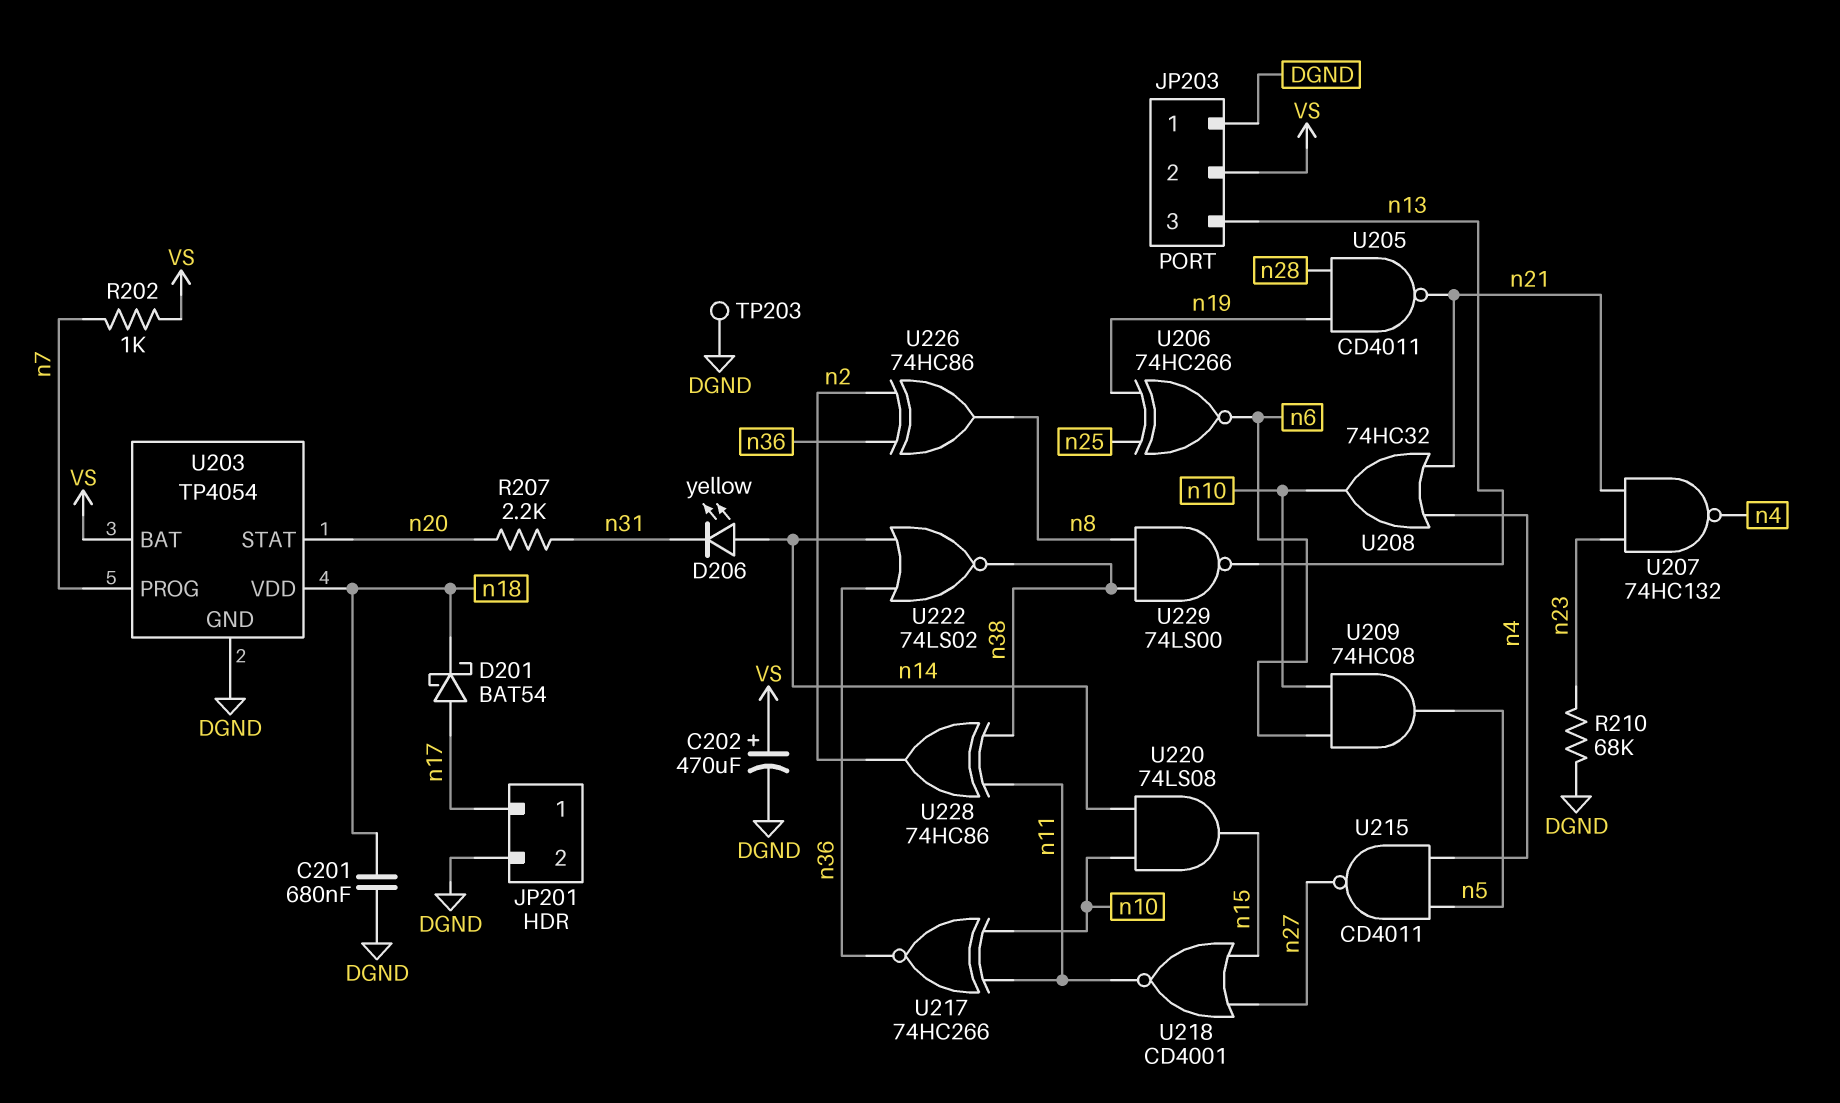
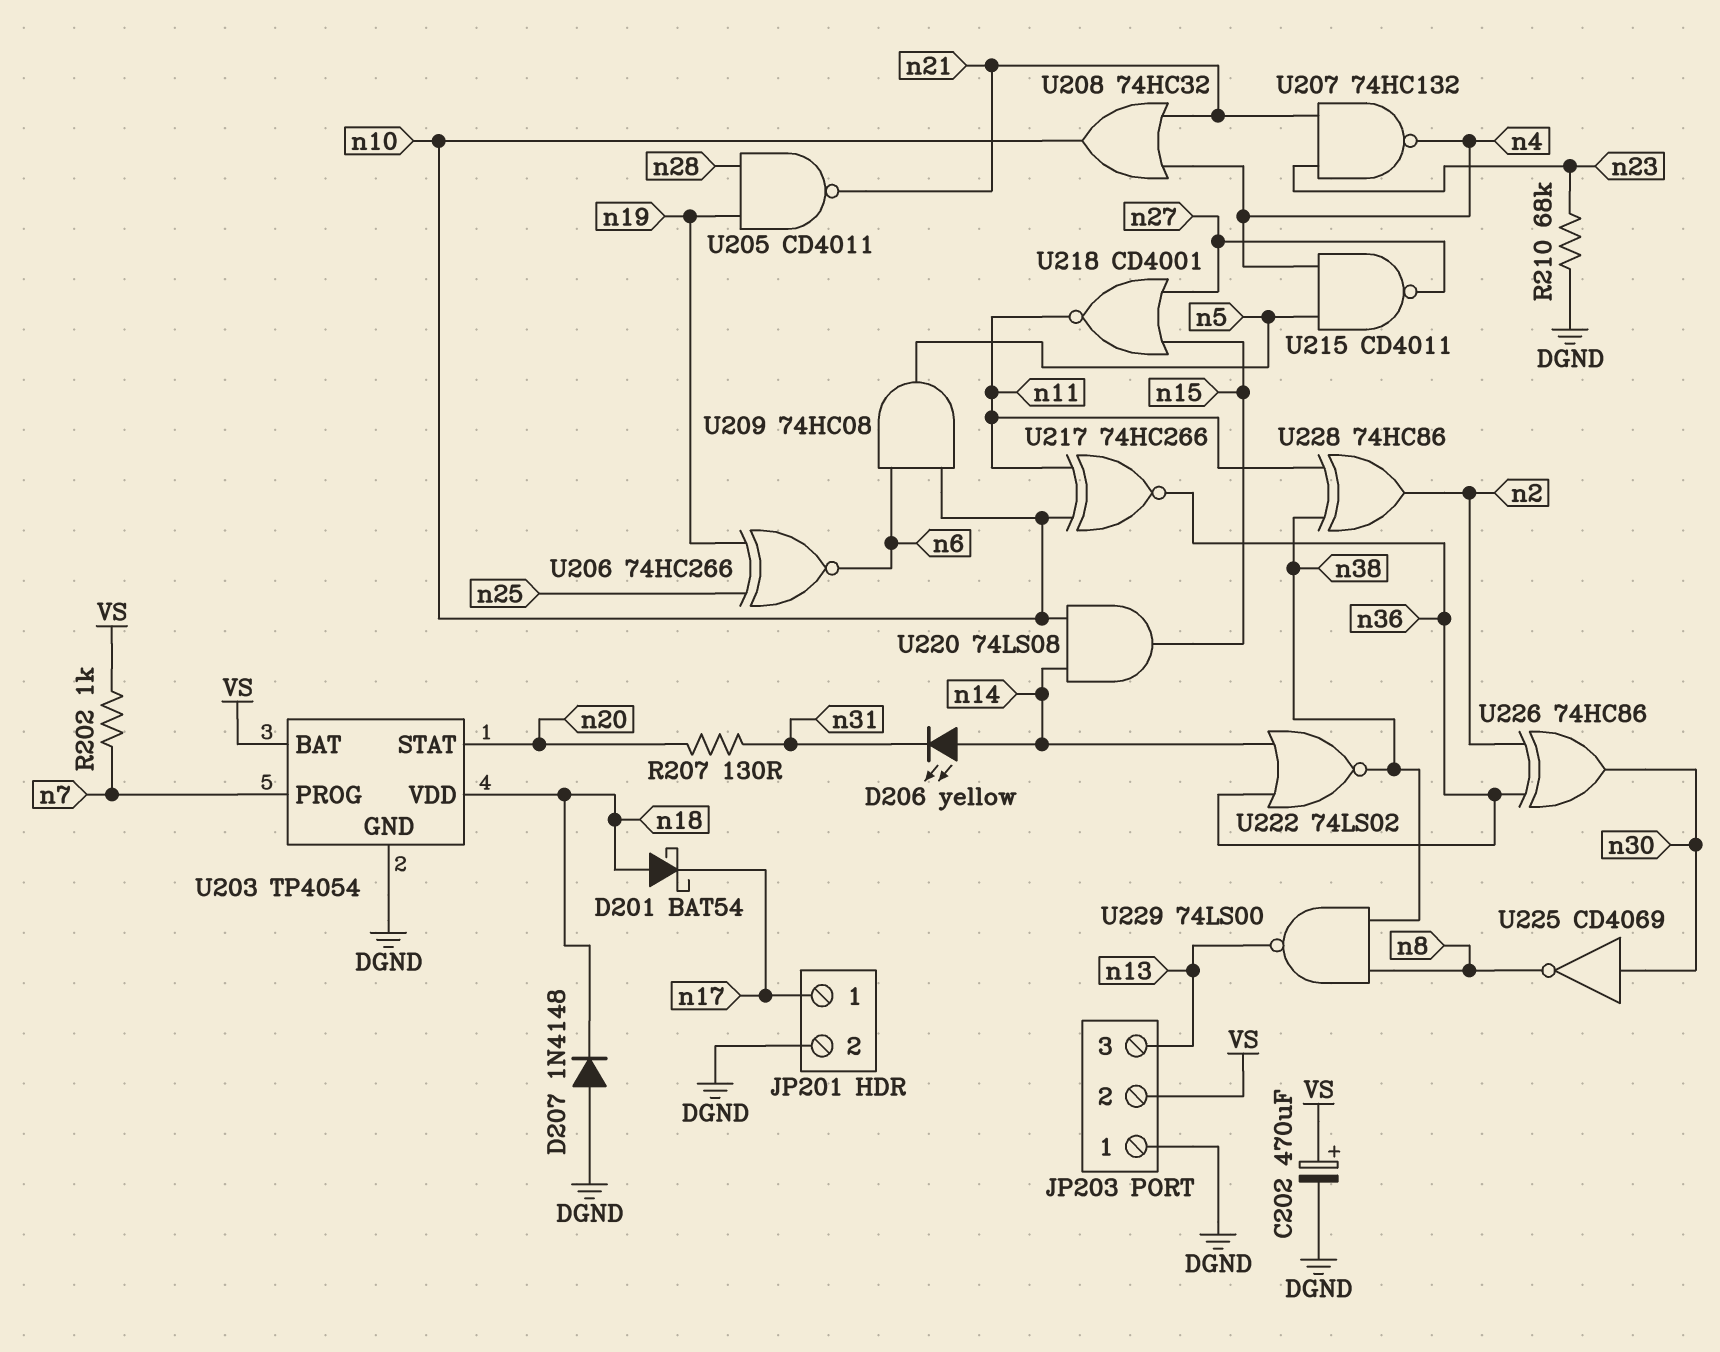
C201: 680nF (DGND, n18) -> none
D201: schottky BAT54 (A n17, K n18) -> schottky BAT54 (A n18, K n17)
D207: none -> diode 1N4148 (A DGND, K n18)
R207: 2.2k (n20, n31) -> 130 (n20, n31)
TP203: test point (DGND) -> none
U225: none -> NOT CD4069 (in n30, out n8)
U226: XOR 74HC86 (in n2, in n36, out n8) -> XOR 74HC86 (in n2, in n36, out n30)

